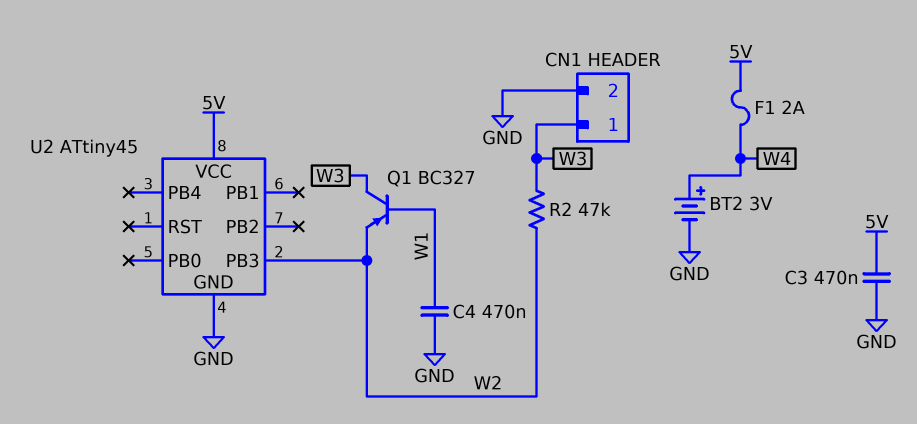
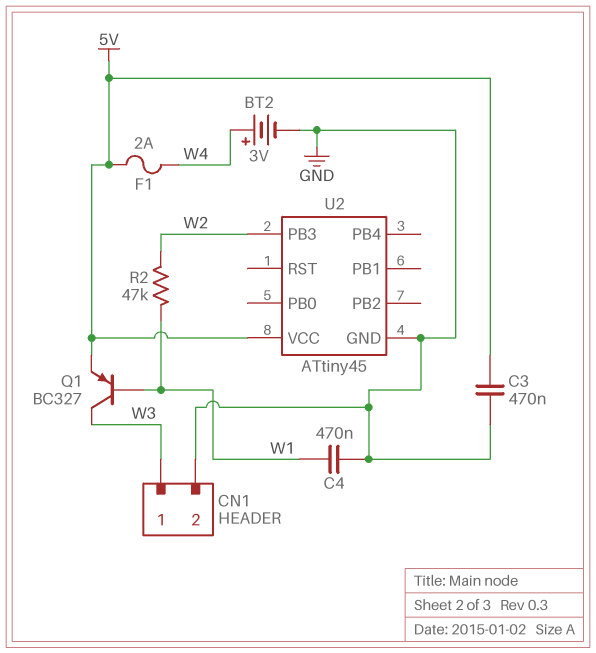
Q1: PNP BC327 (B W1, C W3, E W2) -> PNP BC327 (B W1, C W3, E 5V)
R2: 47k (W2, W3) -> 47k (W1, W2)

